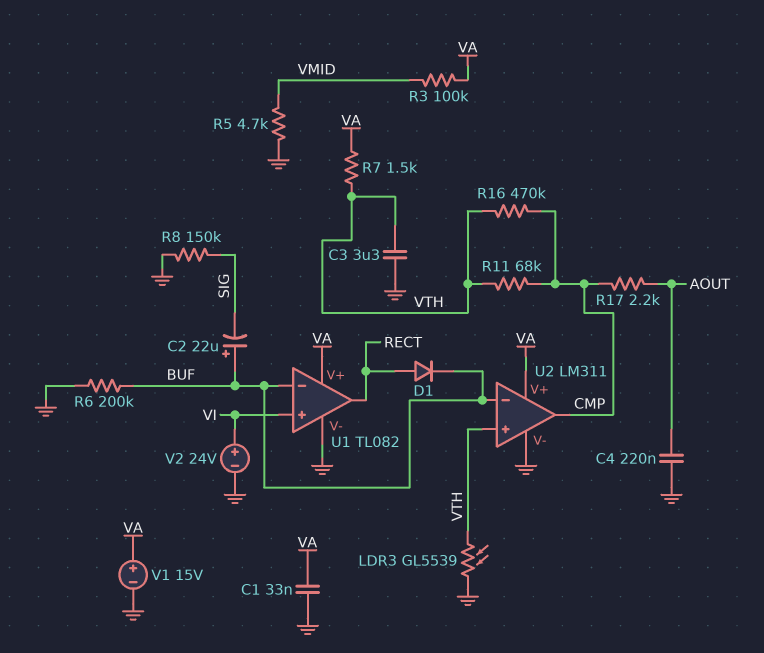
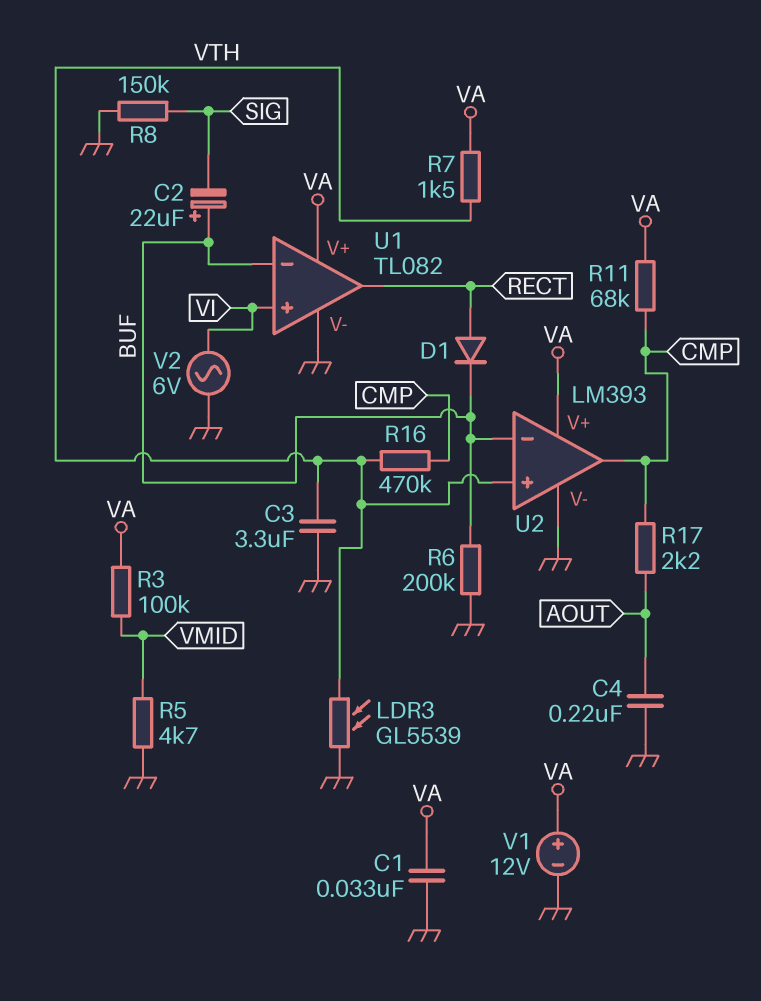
R11: 68k (CMP, VTH) -> 68k (CMP, VA)
U2: LM311 -> LM393
V1: 15V (plus VA, minus GND) -> 12V (plus VA, minus GND)
V2: 24V (plus VI, minus GND) -> AC 6V (GND, VI)

